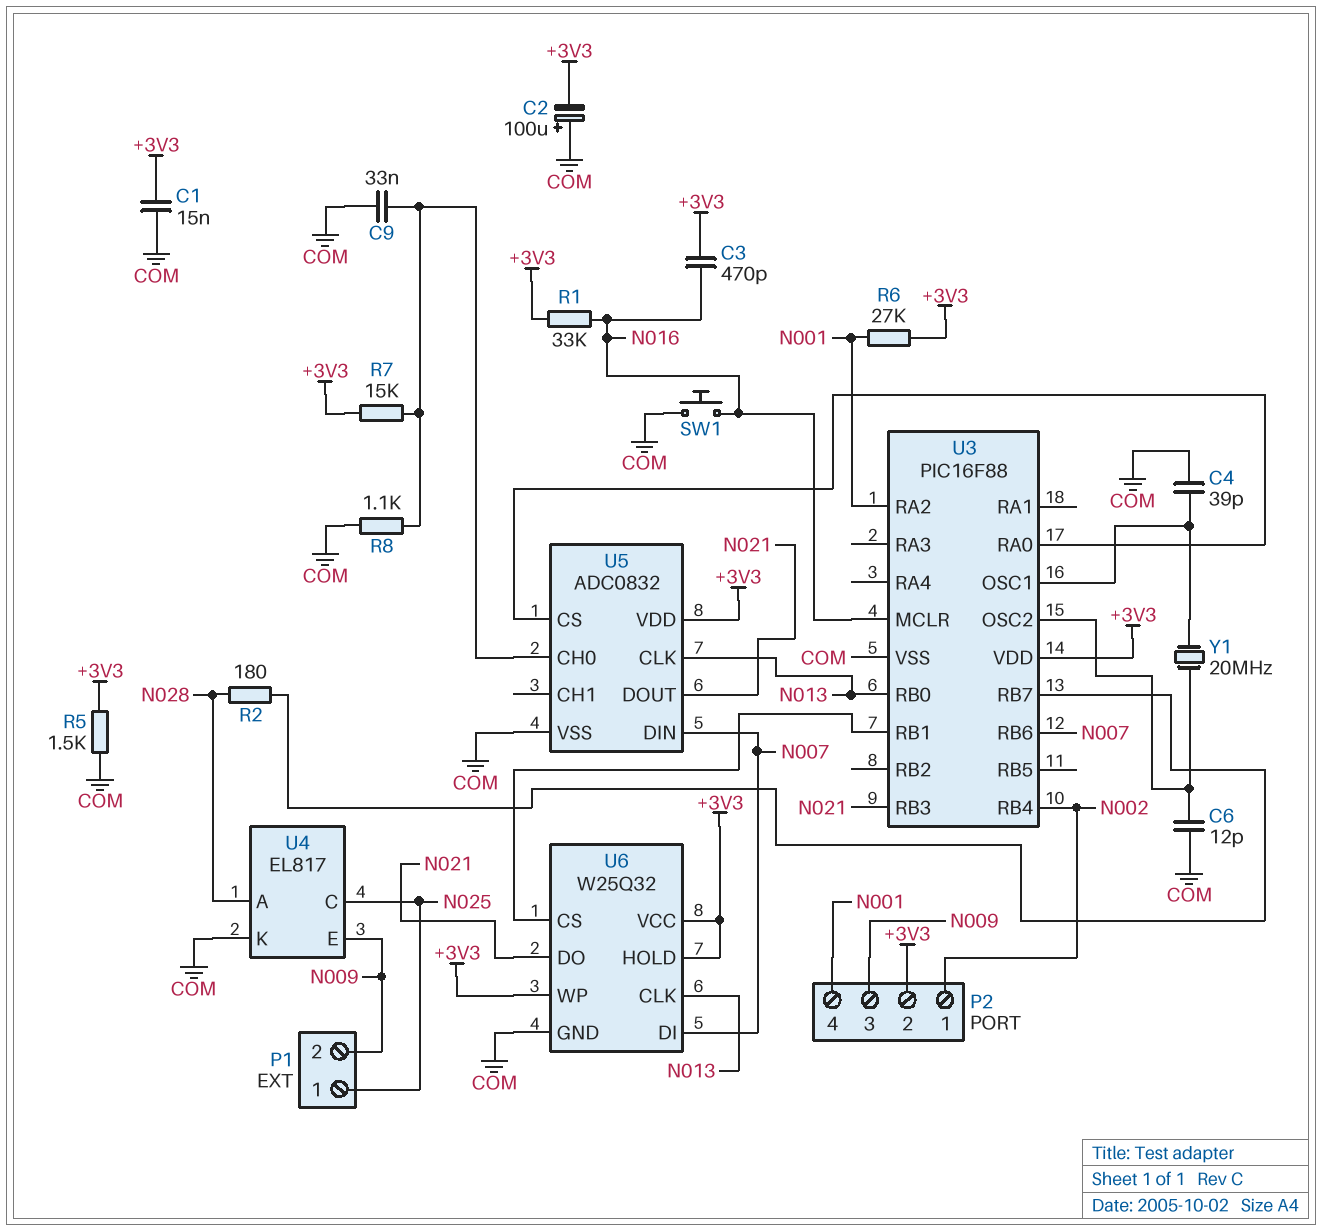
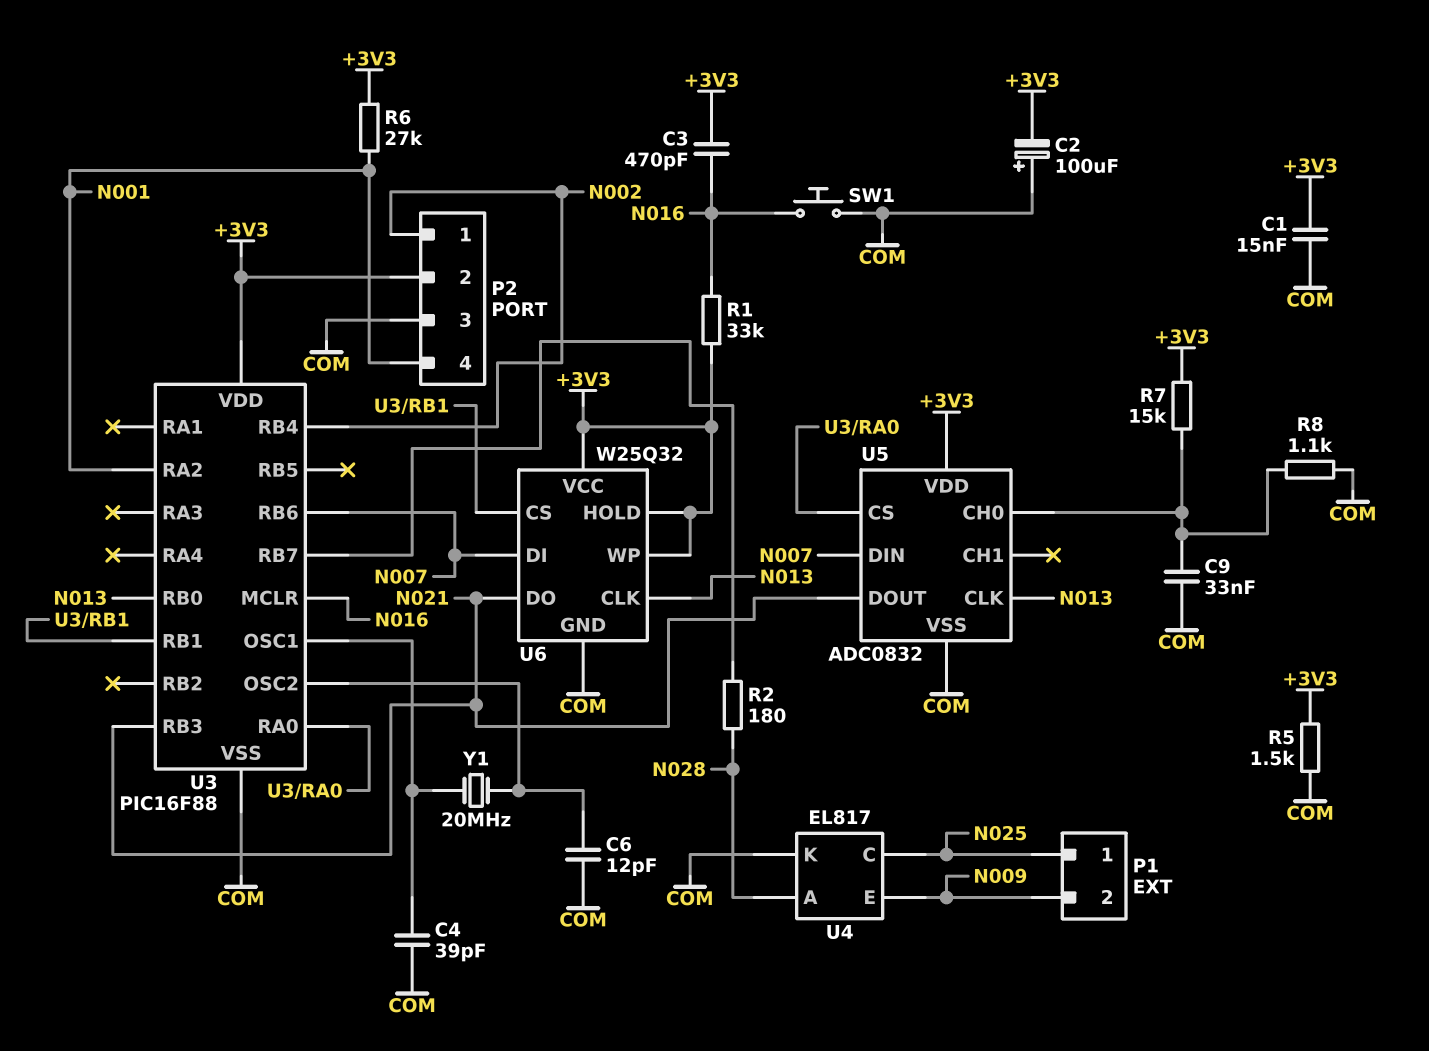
P2 pin 3: N009 -> COM

